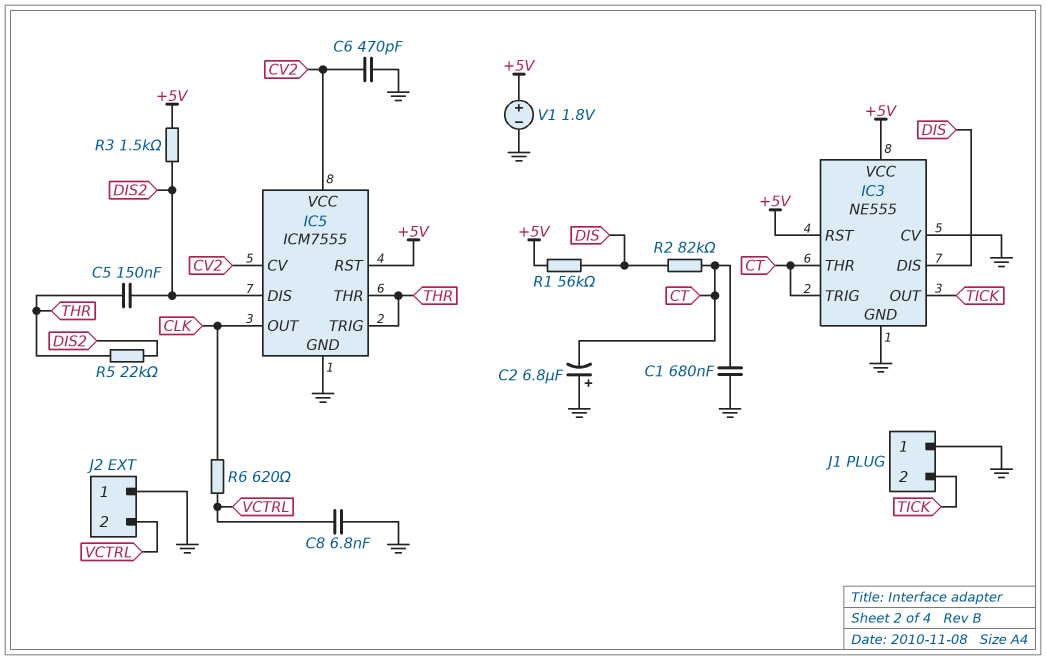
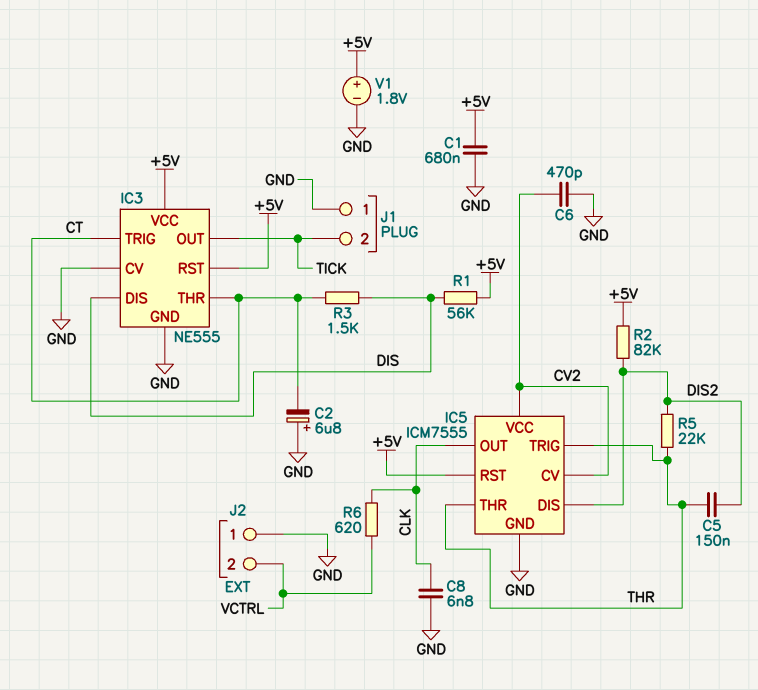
C1: 680nF (CT, GND) -> 680nF (+5V, GND)
C8: 6.8nF (GND, VCTRL) -> 6.8nF (CLK, GND)
R2: 82k (CT, DIS) -> 82k (+5V, DIS2)
R3: 1.5k (+5V, DIS2) -> 1.5k (CT, DIS)

